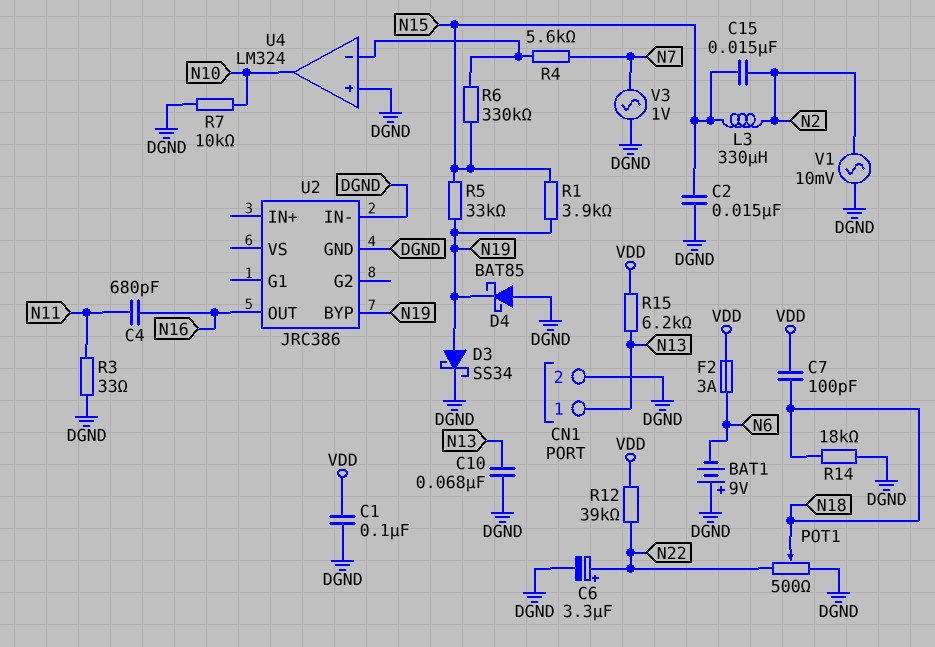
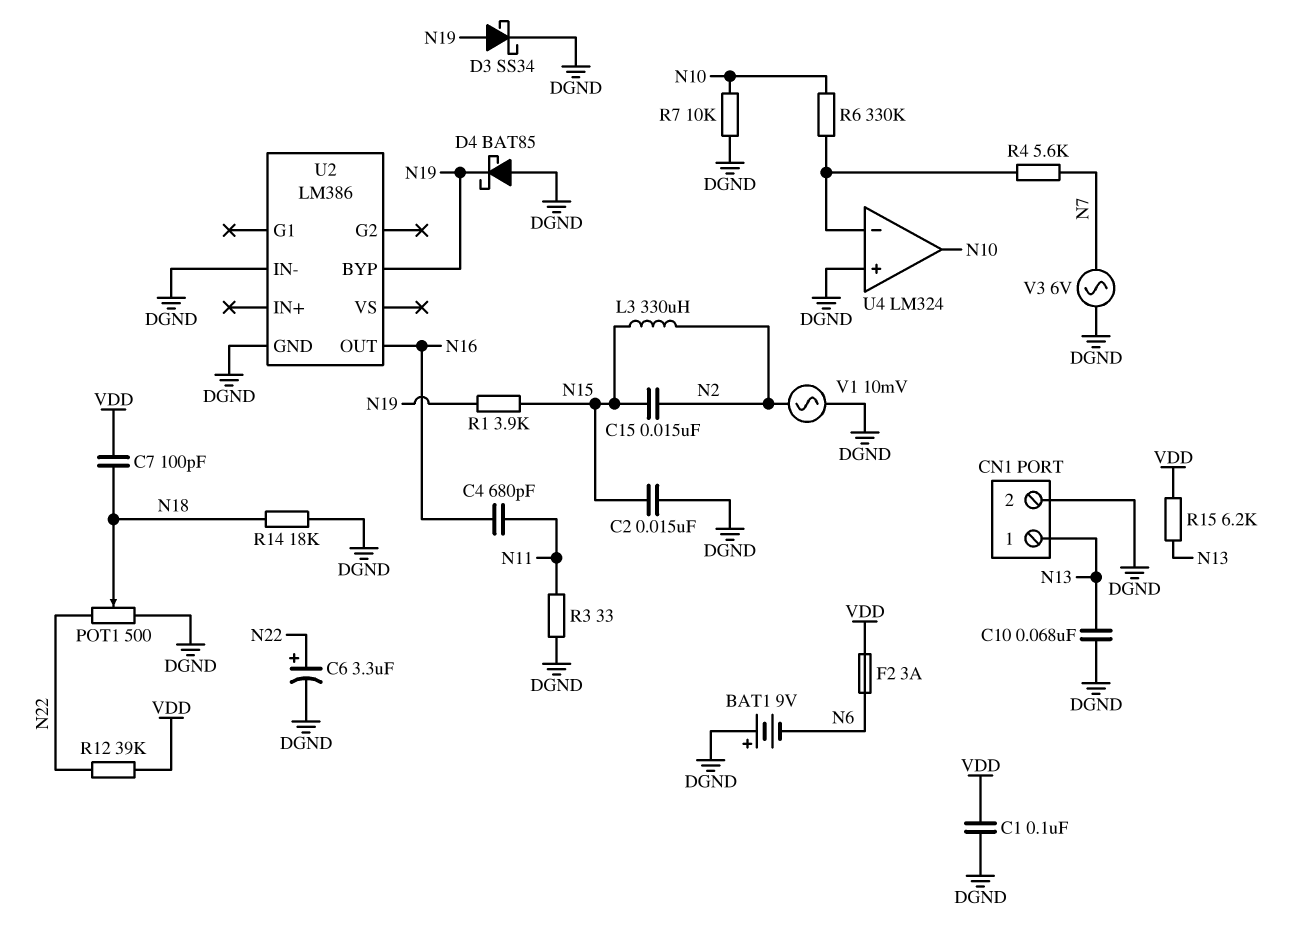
R5: 33k (N15, N19) -> none
R6: 330k (N15, U4/in-) -> 330k (N10, U4/in-)
U2: JRC386 -> LM386
V3: AC 1V (DGND, N7) -> AC 6V (DGND, N7)

